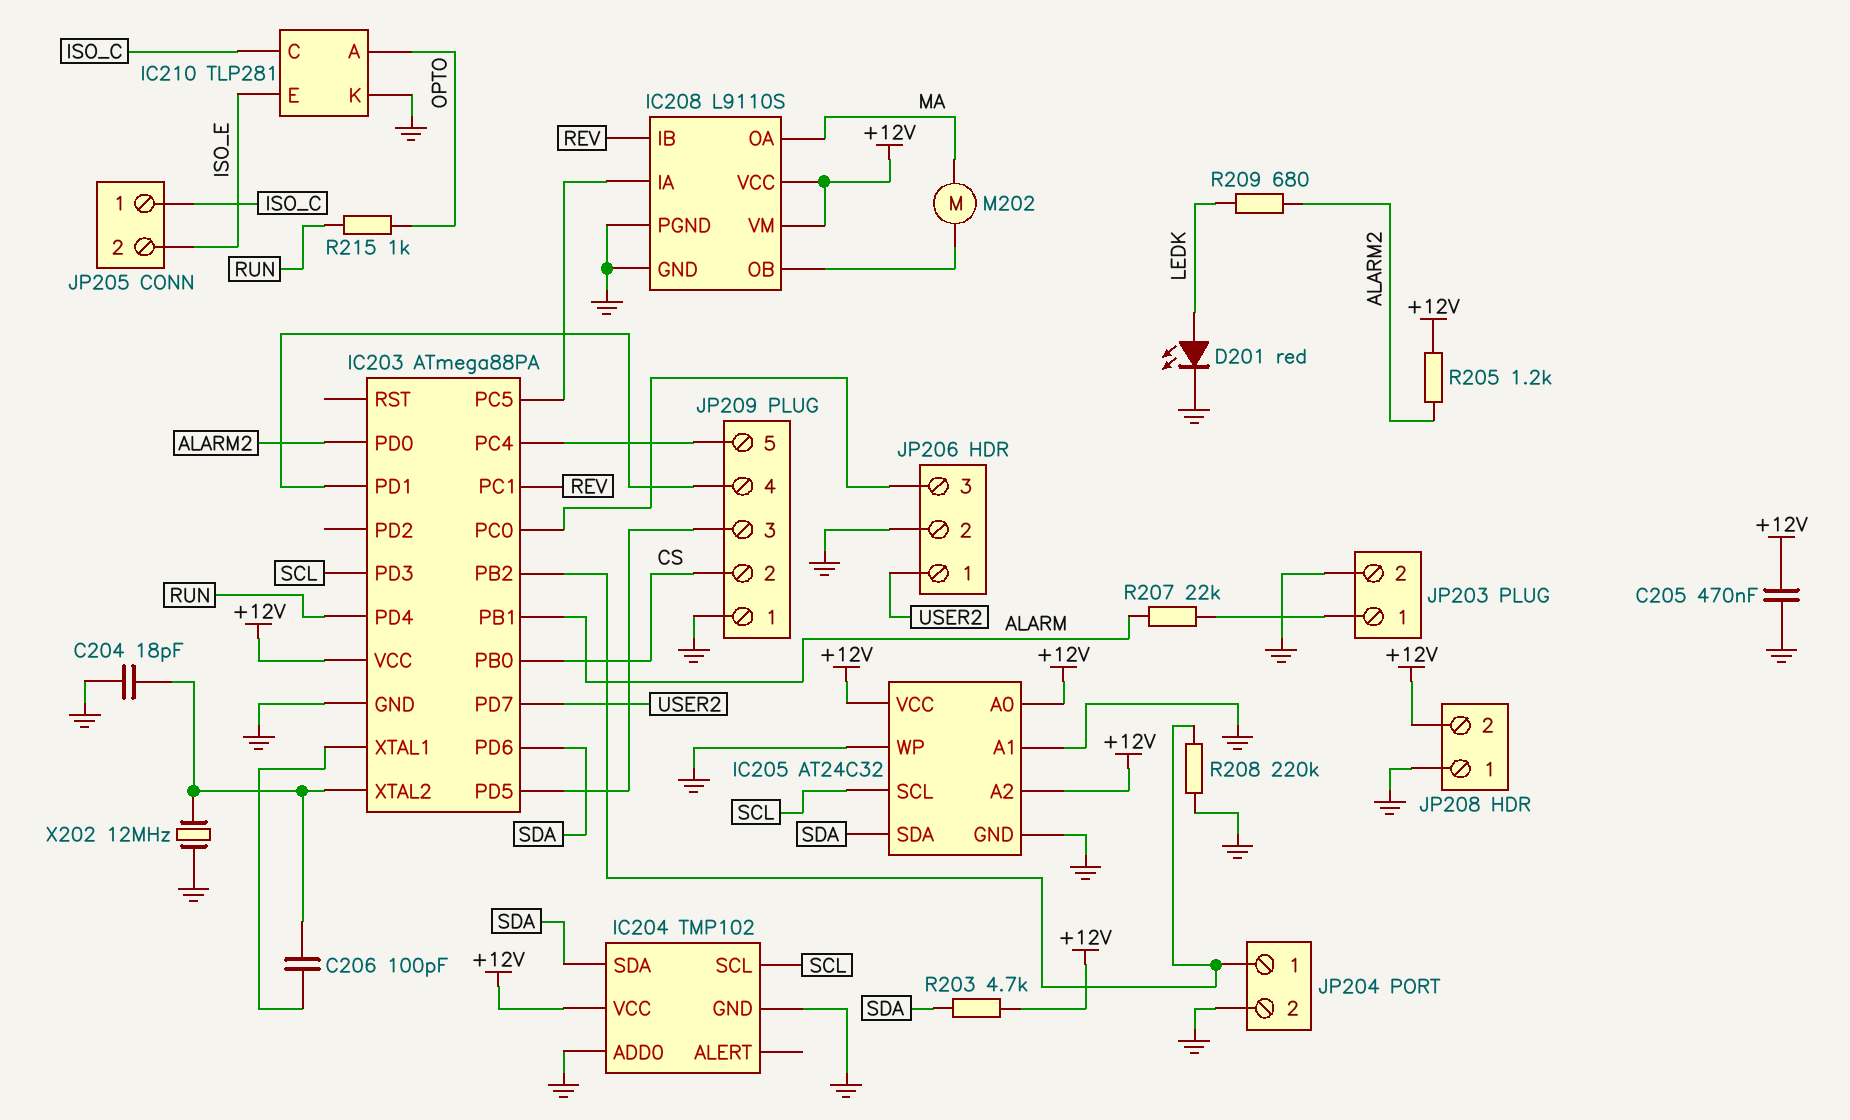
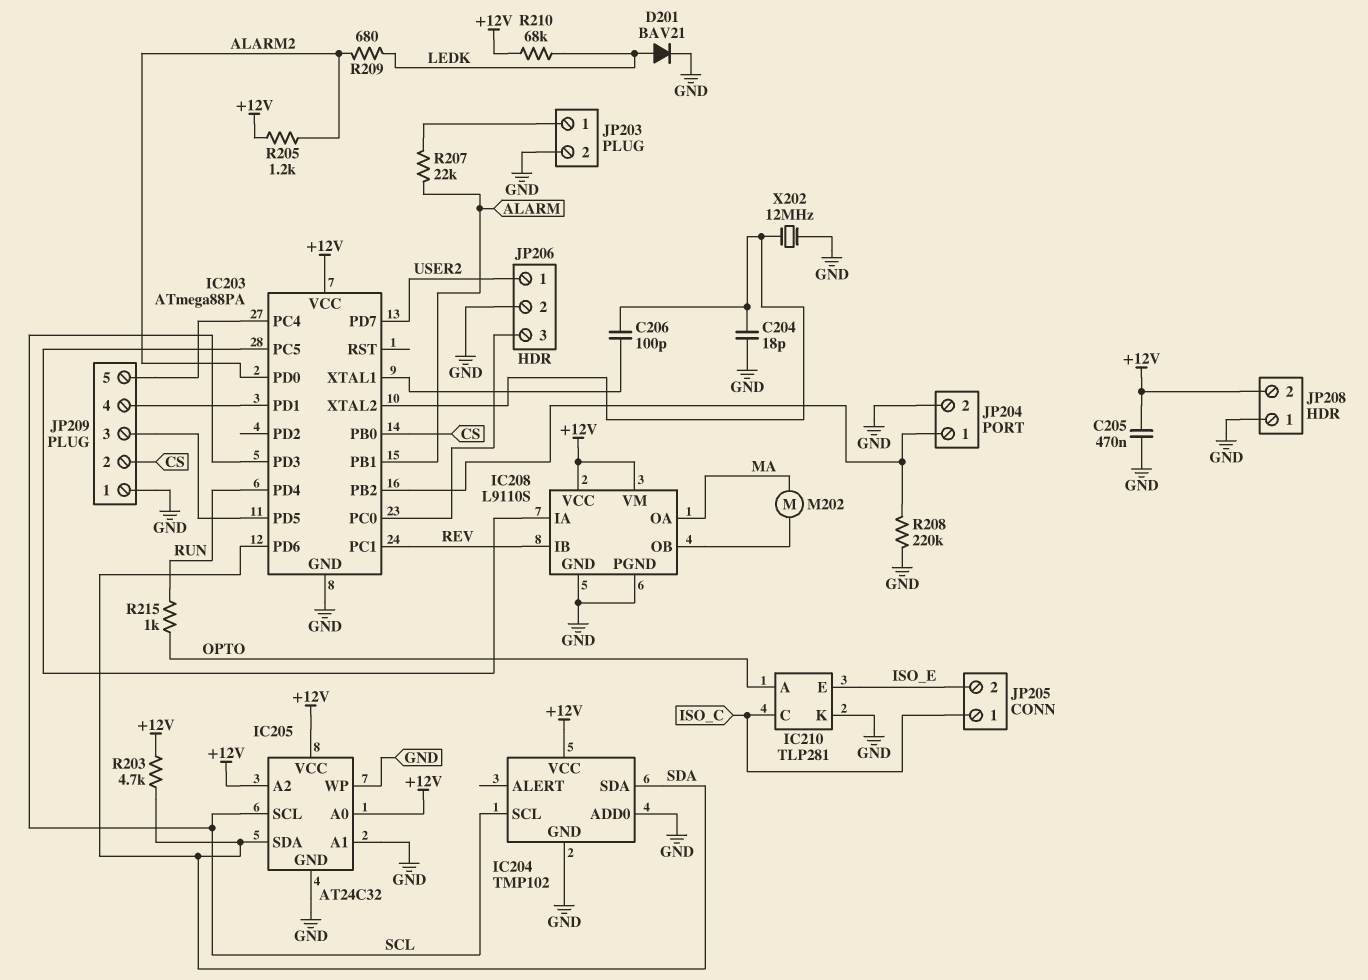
D201: LED red (A LEDK, K GND) -> diode BAV21 (A LEDK, K GND)
R210: none -> 68k (+12V, LEDK)

